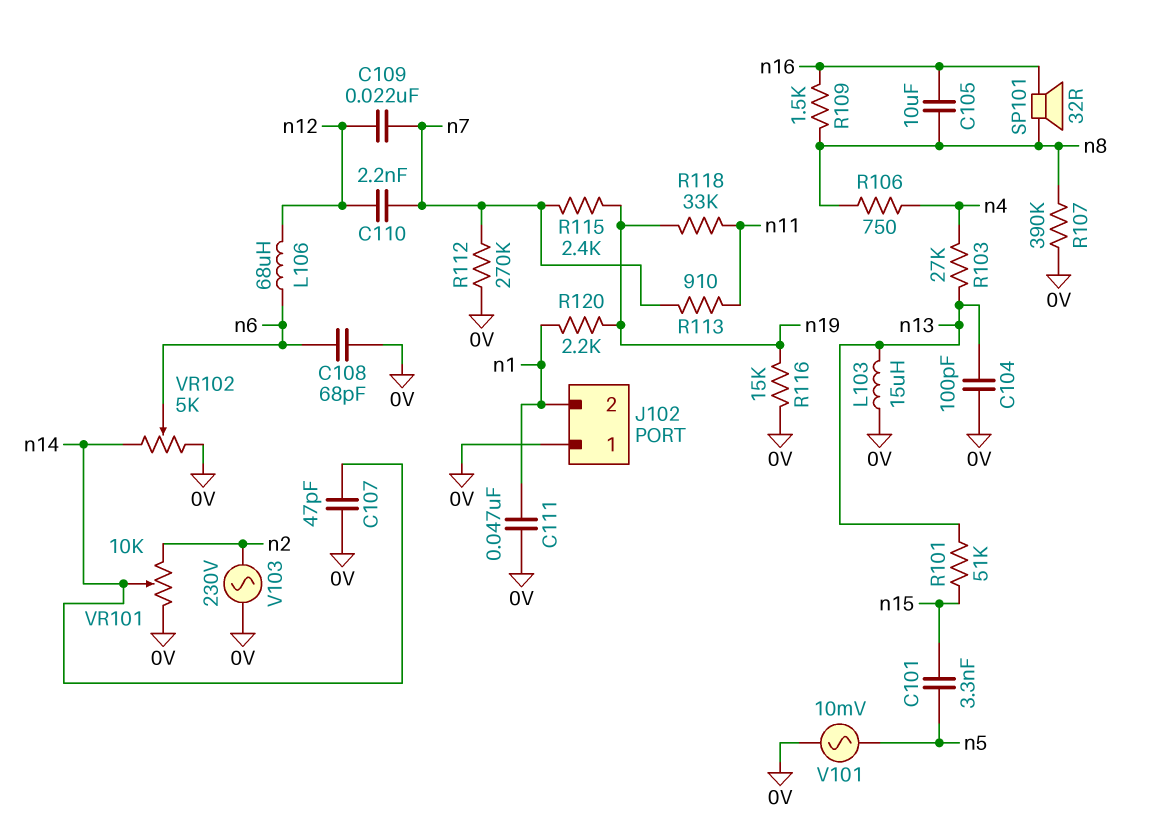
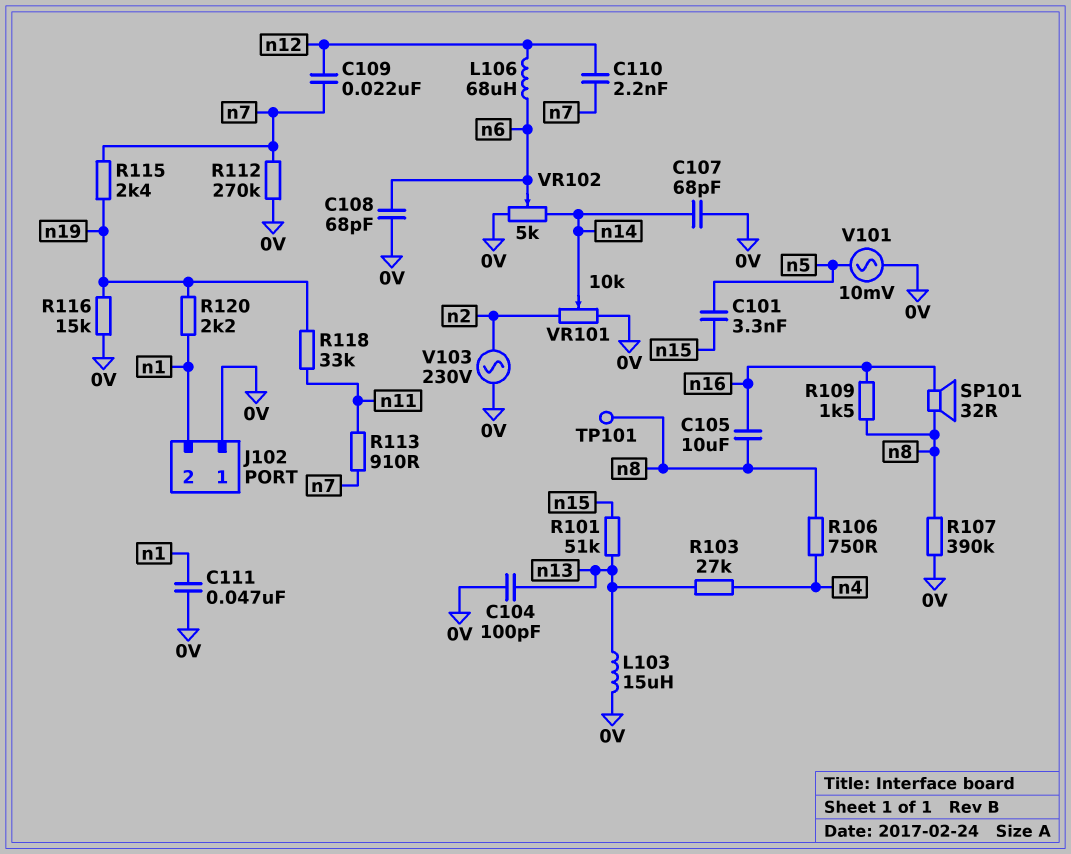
C107: 47pF (0V, n14) -> 68pF (0V, n14)
TP101: none -> test point (n8)

